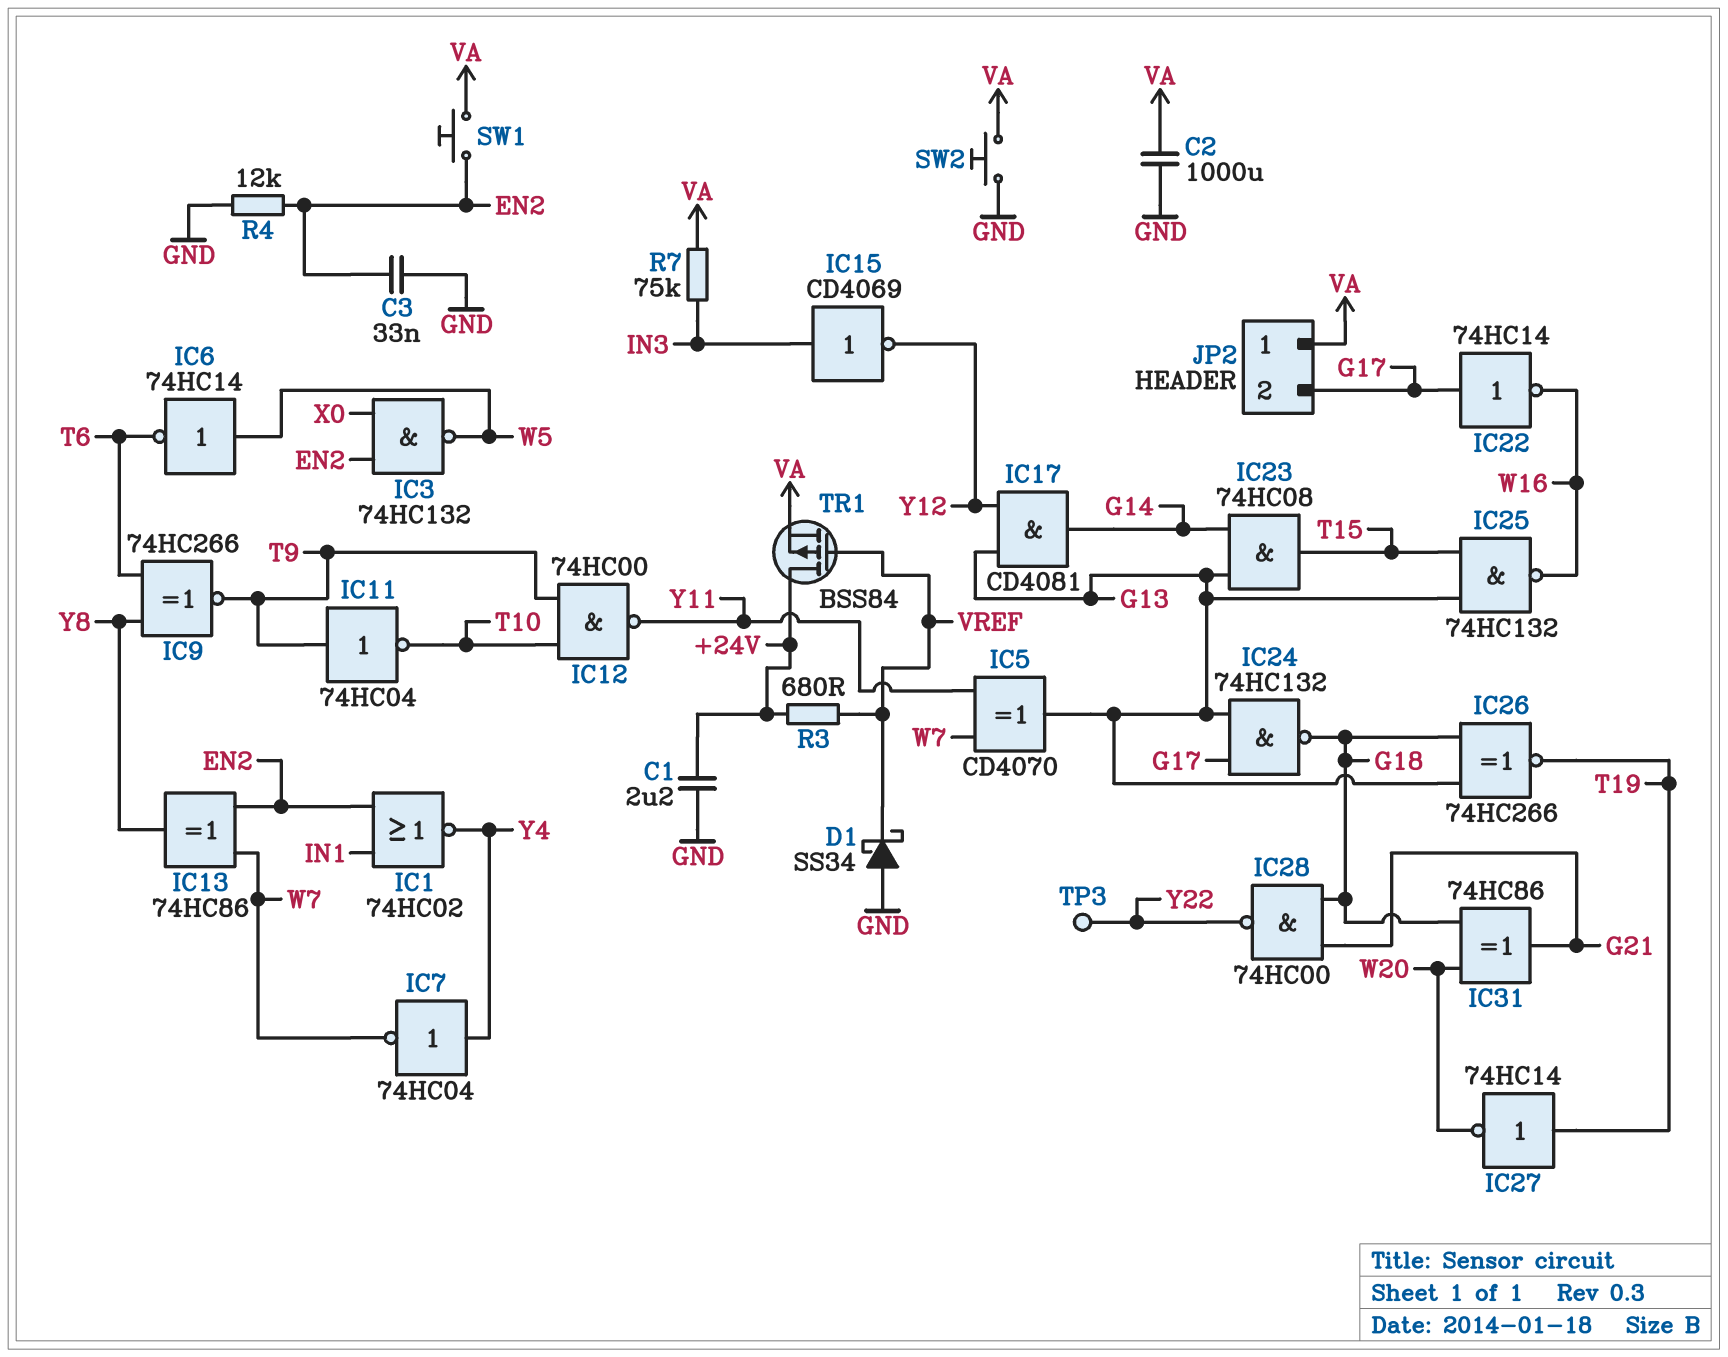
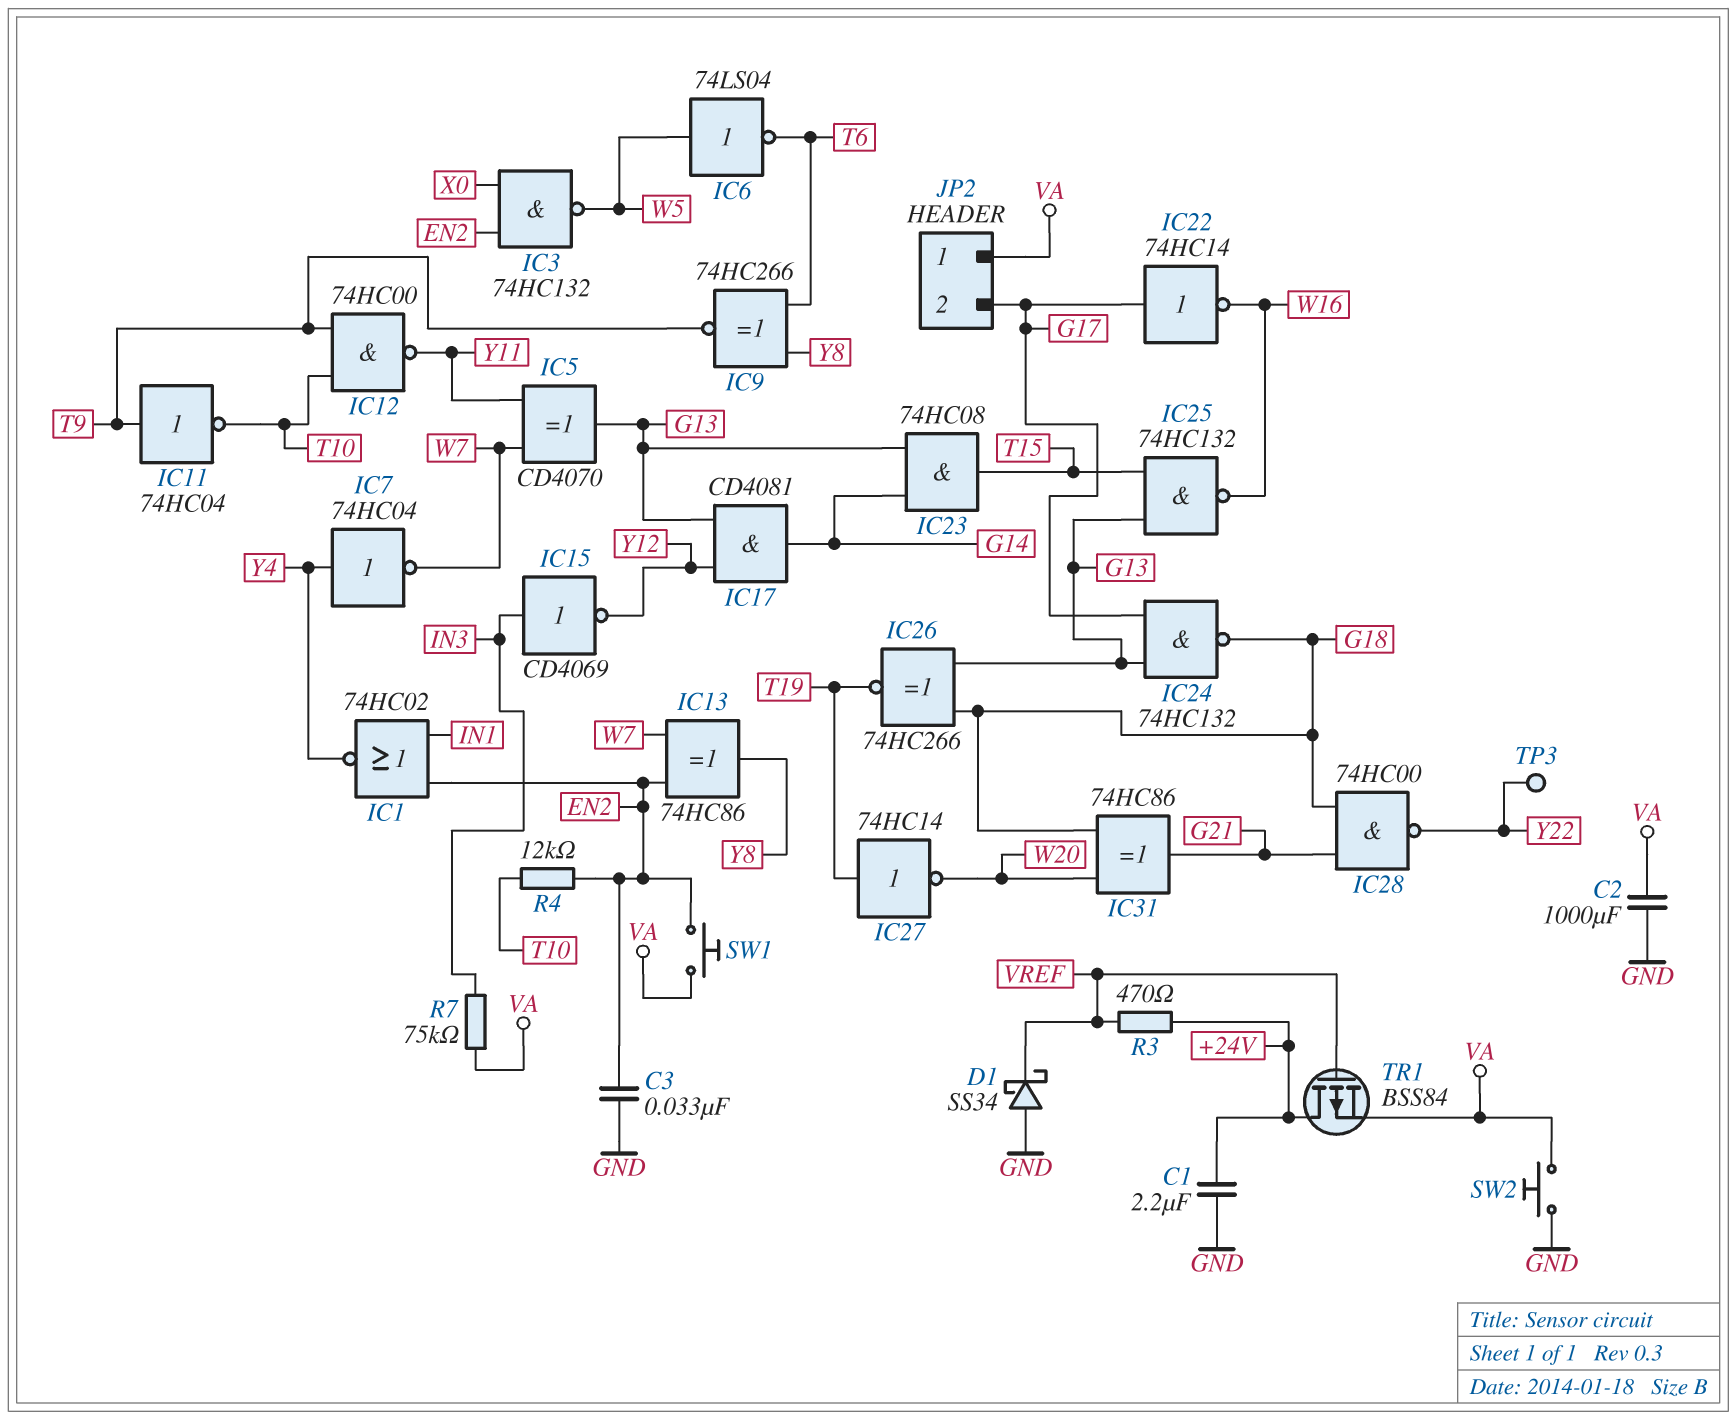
IC6: NOT 74HC14 (in W5, out T6) -> NOT 74LS04 (in W5, out T6)
R3: 680 (+24V, VREF) -> 470 (+24V, VREF)
R4: 12k (EN2, GND) -> 12k (EN2, T10)

